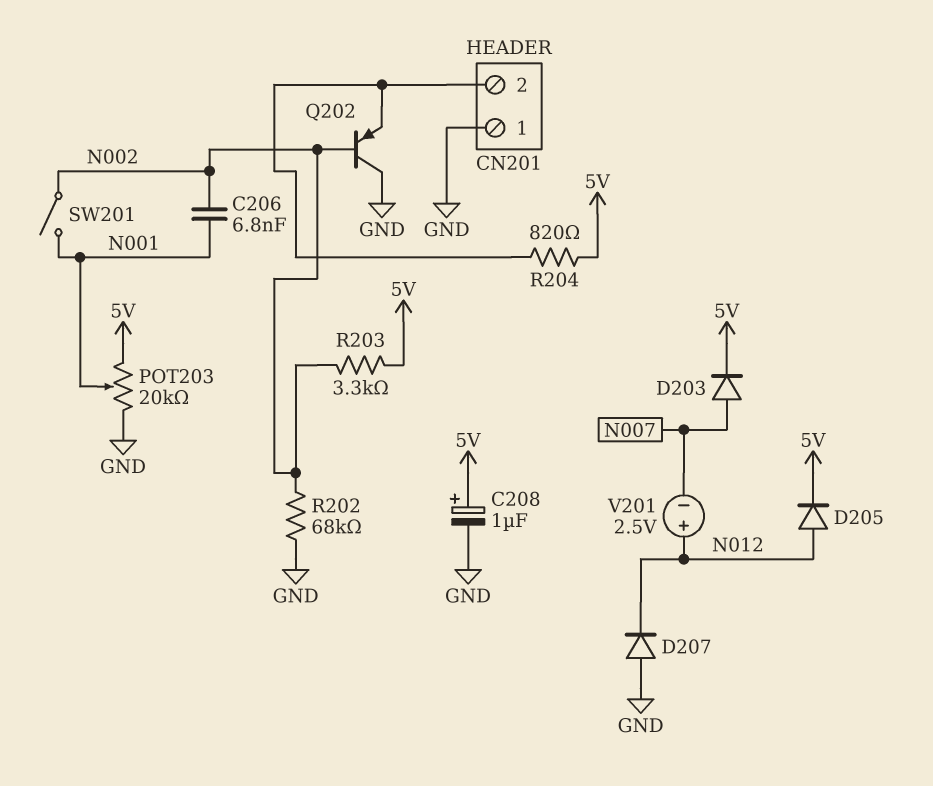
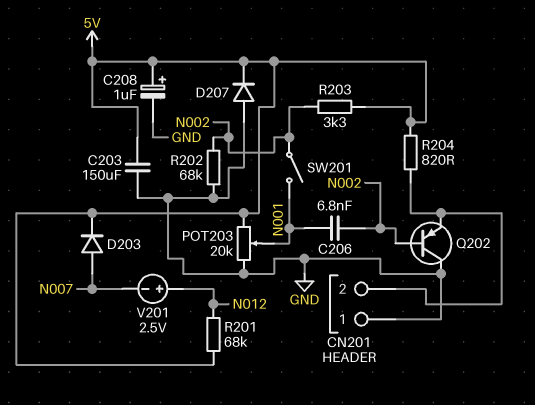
C203: none -> 150uF (5V, GND)
D205: diode (A N012, K 5V) -> none
D207: diode (A GND, K N012) -> diode (A GND, K 5V)
R201: none -> 68k (5V, N012)

